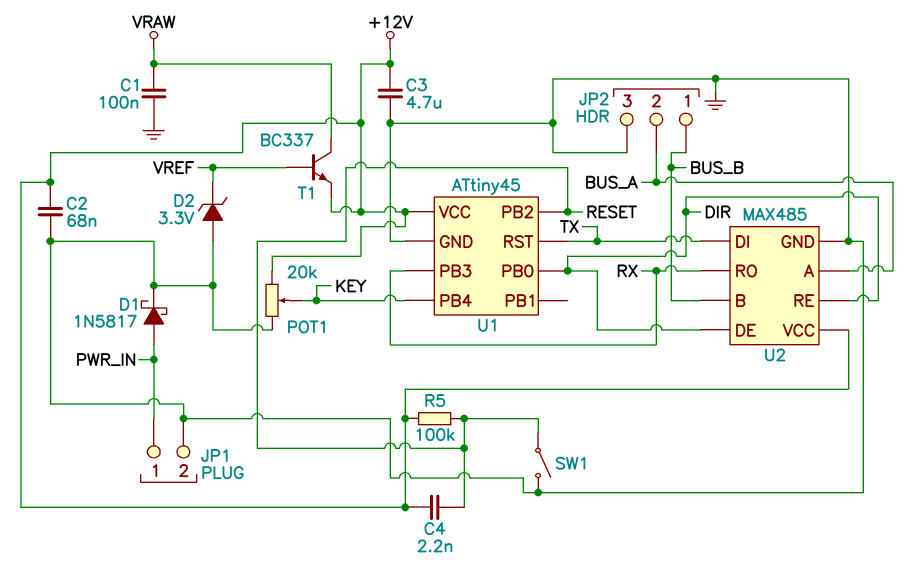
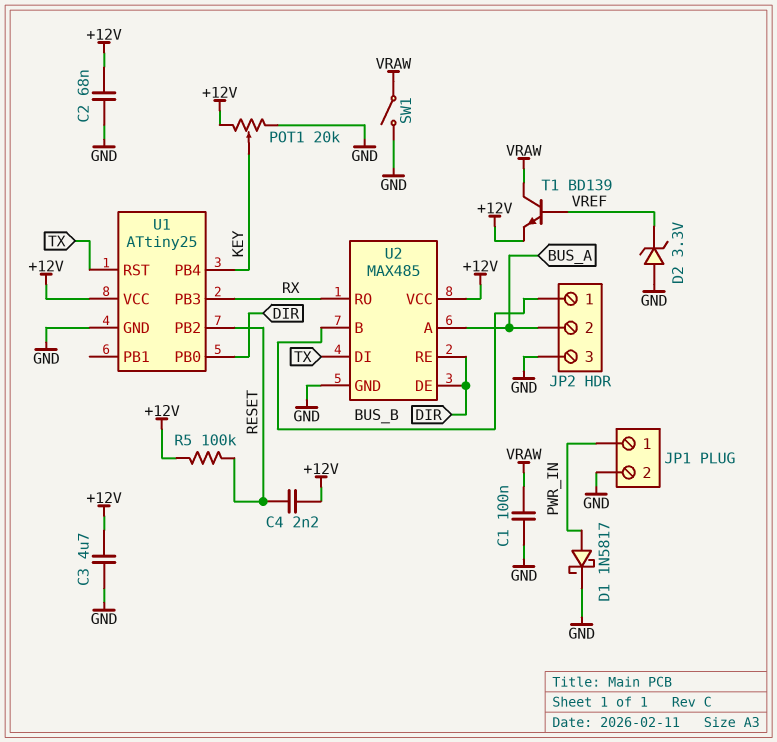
SW1: switch (GND, RESET) -> switch (GND, VRAW)
T1: NPN BC337 (B VREF, C VRAW, E +12V) -> NPN BD139 (B VREF, C VRAW, E +12V)
U1: ATtiny45 -> ATtiny25

